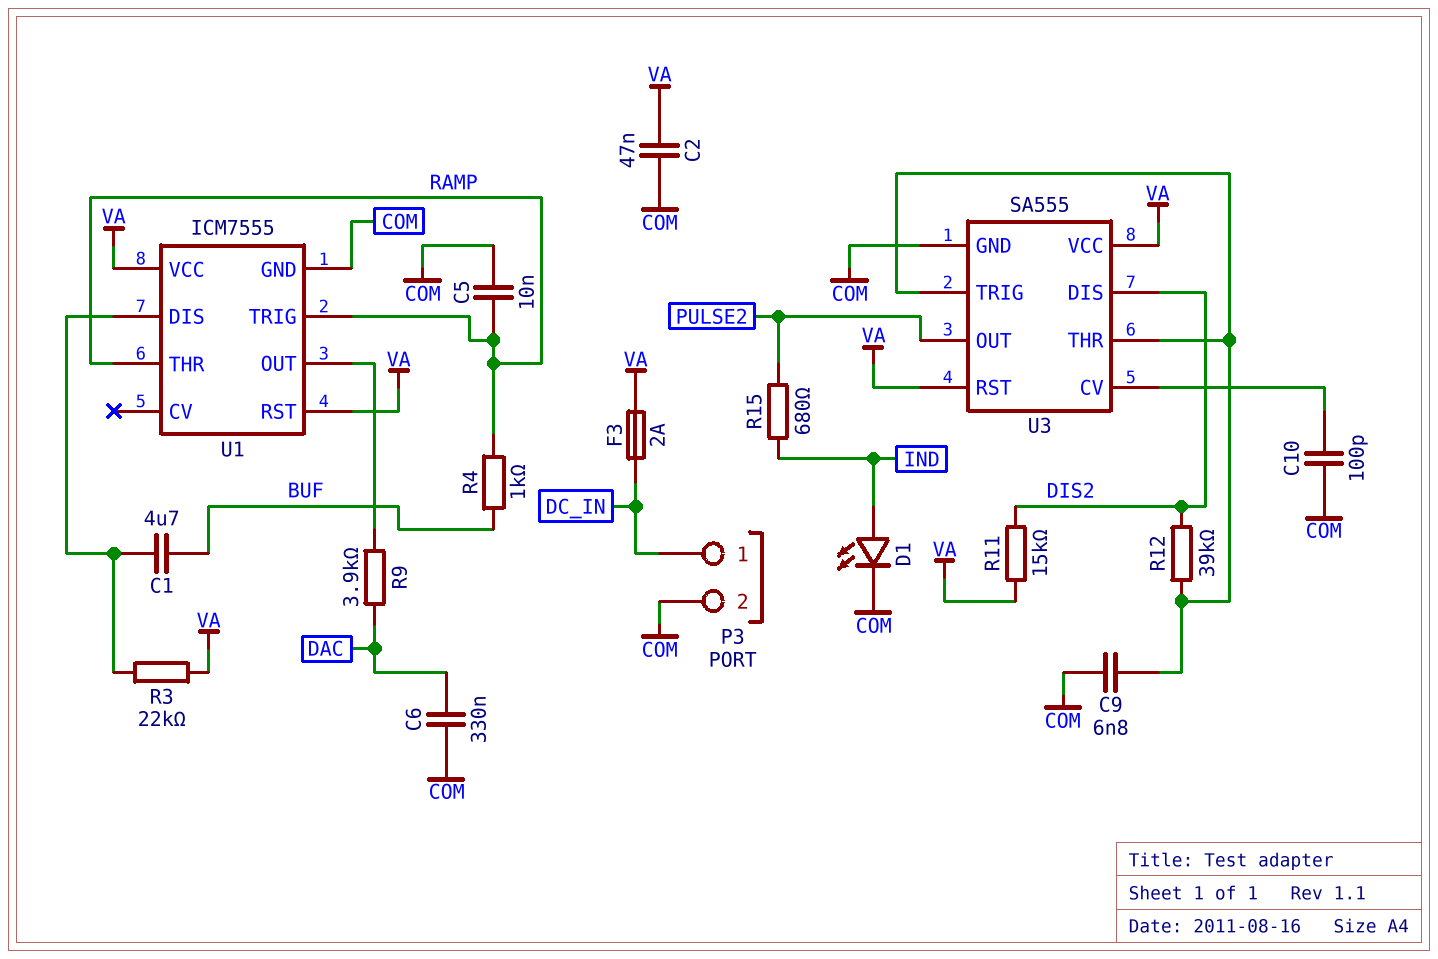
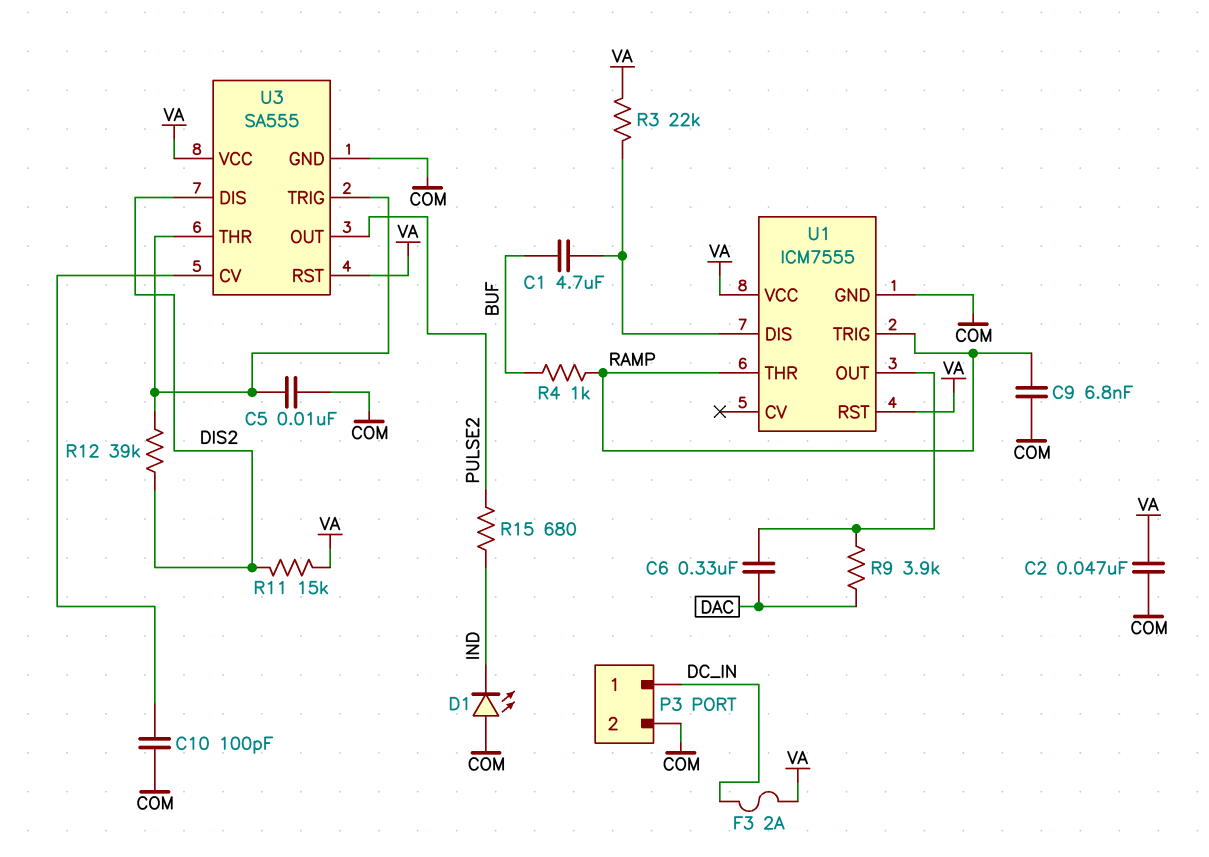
C5: 10nF (COM, RAMP) -> 10nF (COM, U3/THR)
C6: 330nF (COM, DAC) -> 330nF (DAC, U1/OUT)
C9: 6.8nF (COM, U3/THR) -> 6.8nF (COM, RAMP)
D1: LED (A IND, K COM) -> LED (A COM, K IND)

